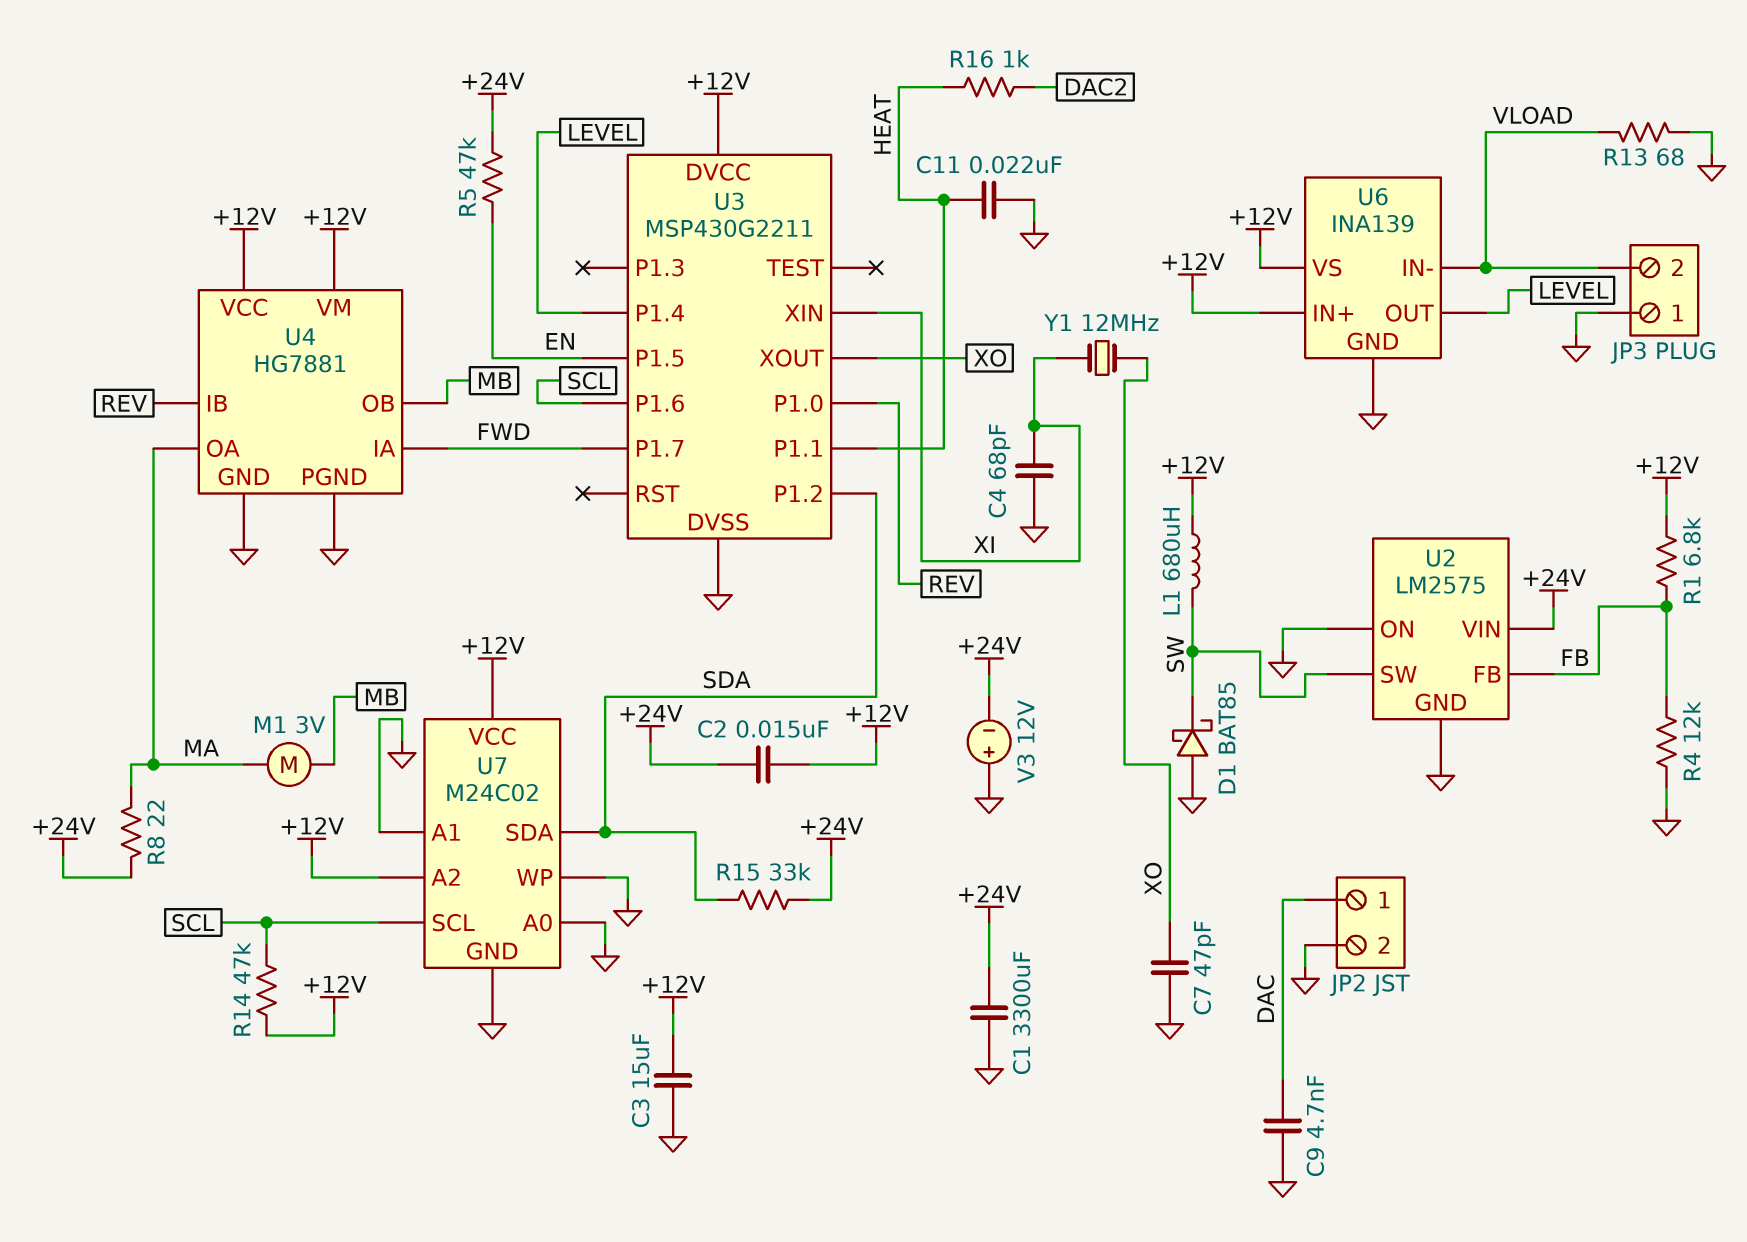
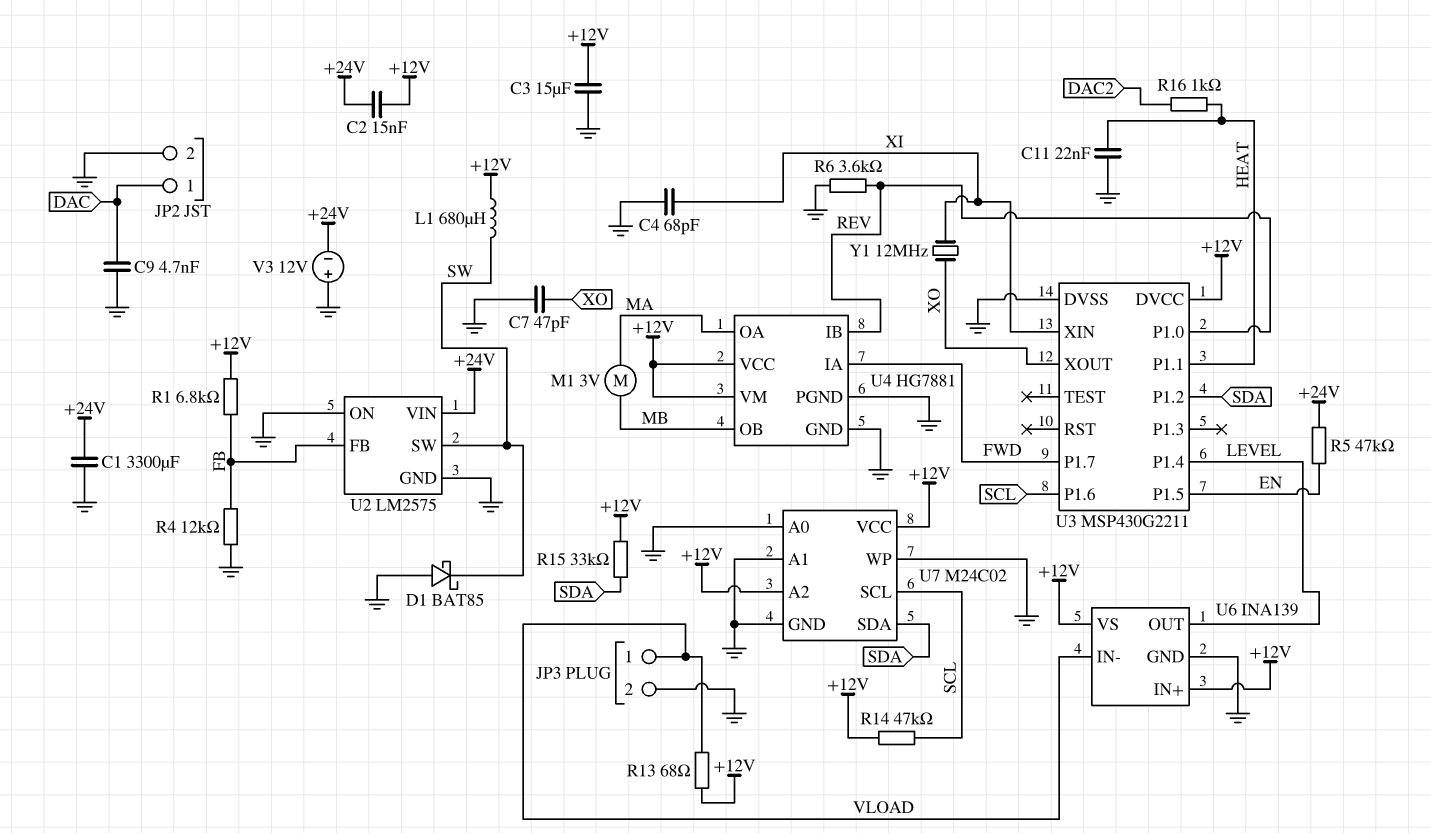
JP3 pin 1: GND -> VLOAD
JP3 pin 2: VLOAD -> GND
R6: none -> 3.6k (GND, REV)
R8: 22 (+24V, MA) -> none
R13: 68 (GND, VLOAD) -> 68 (+12V, VLOAD)
R15: 33k (+24V, SDA) -> 33k (+12V, SDA)

